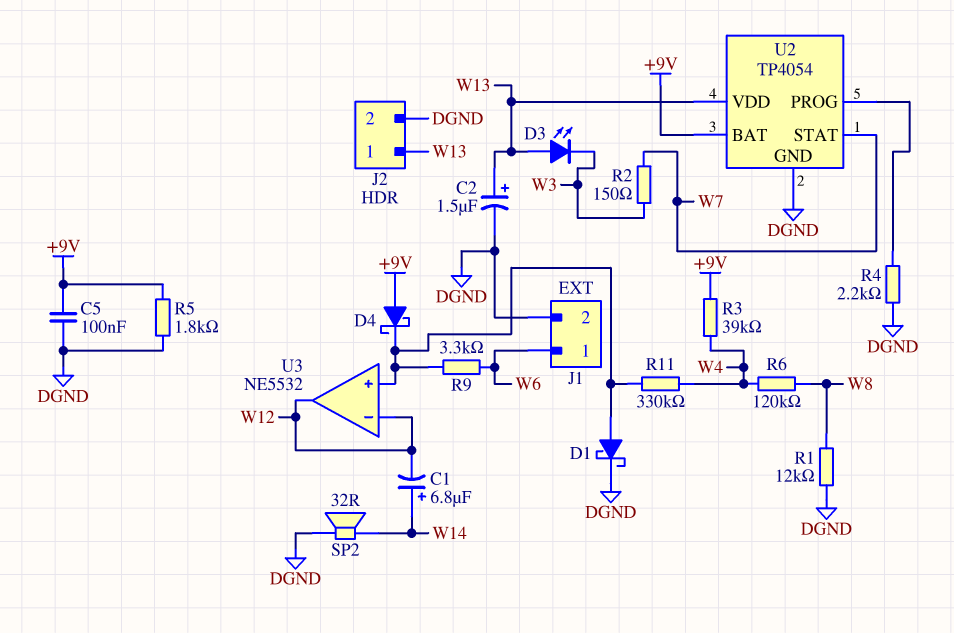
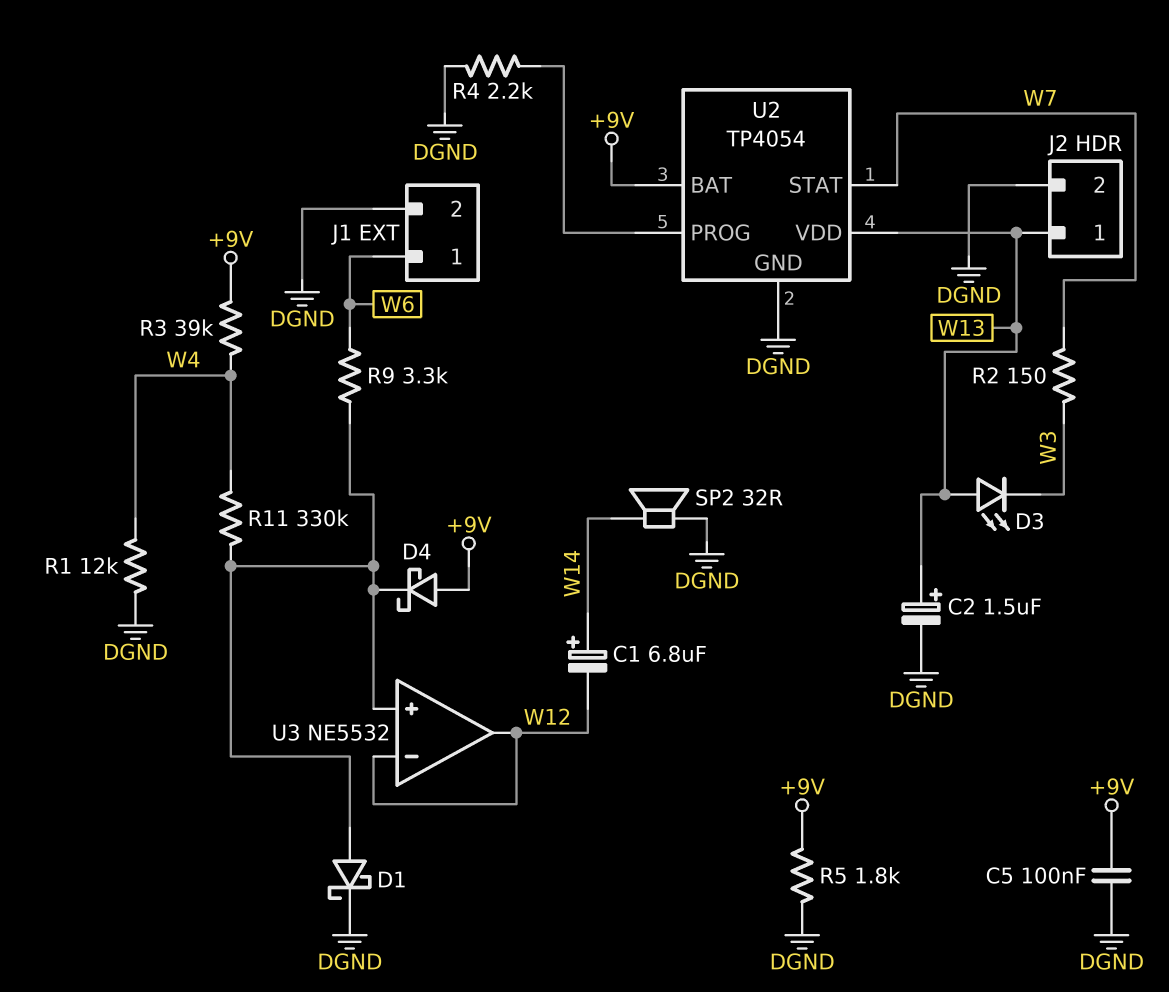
R1: 12k (DGND, W8) -> 12k (DGND, W4)
R6: 120k (W4, W8) -> none

